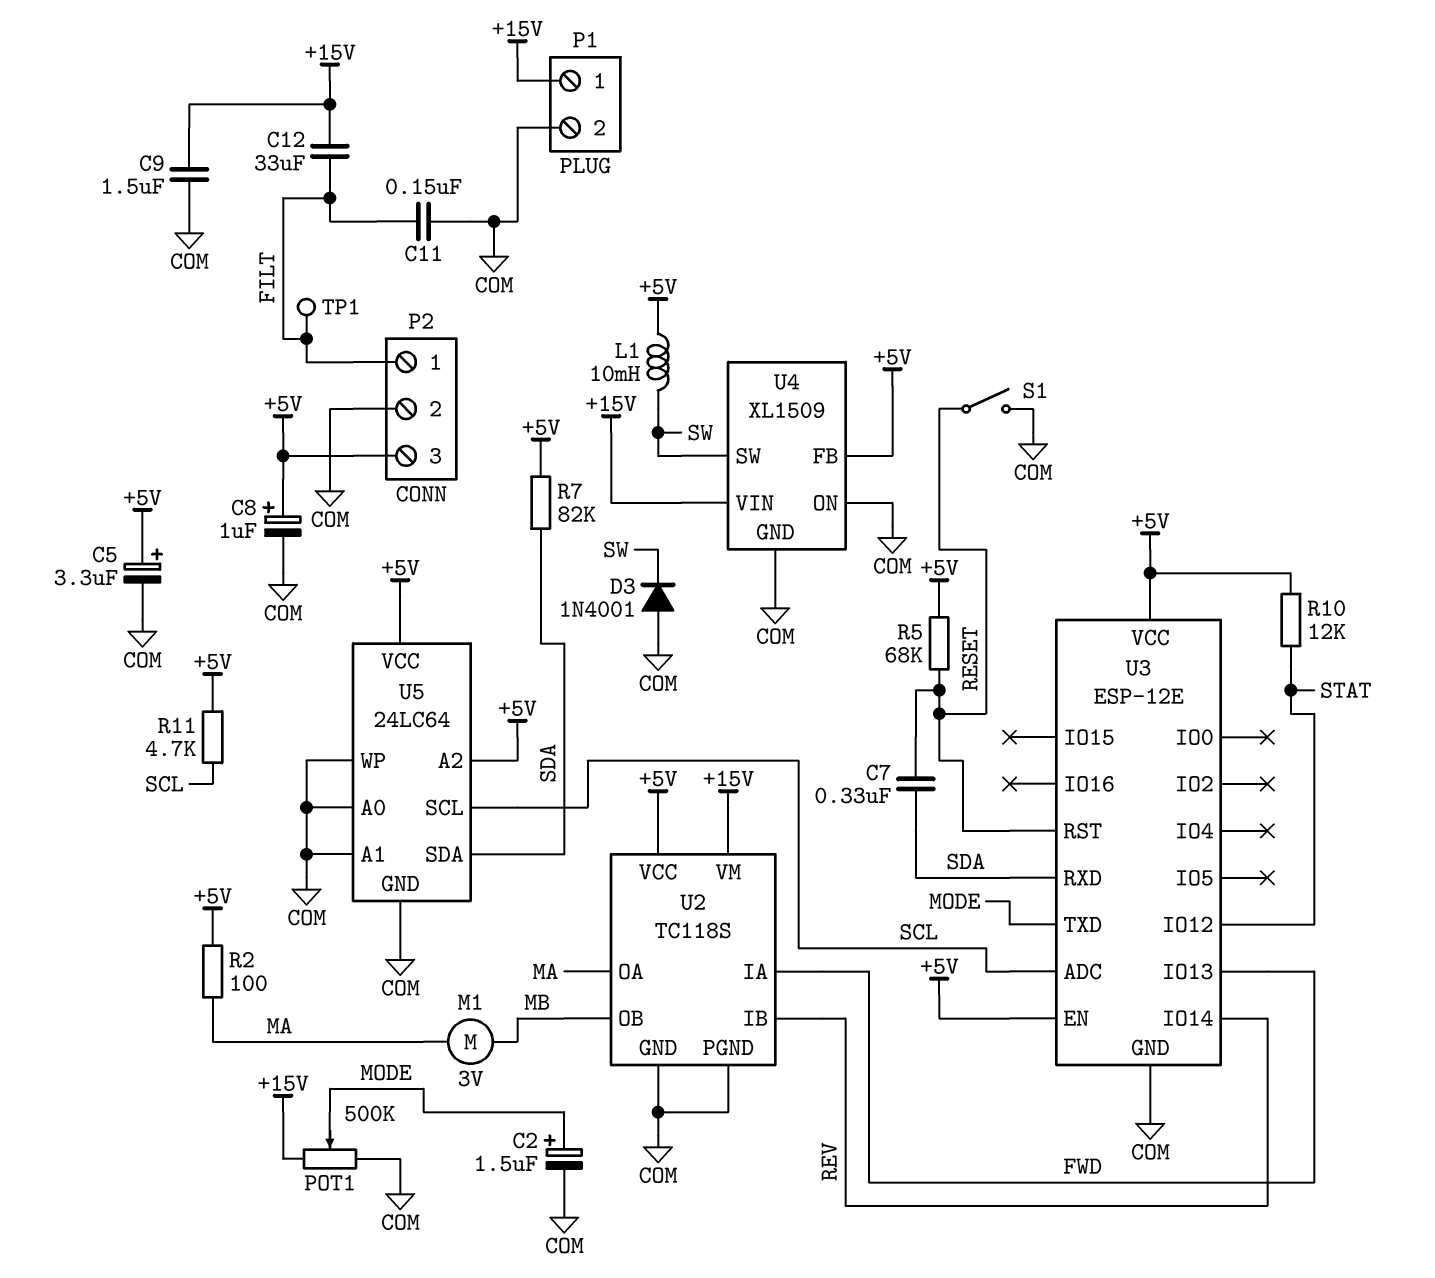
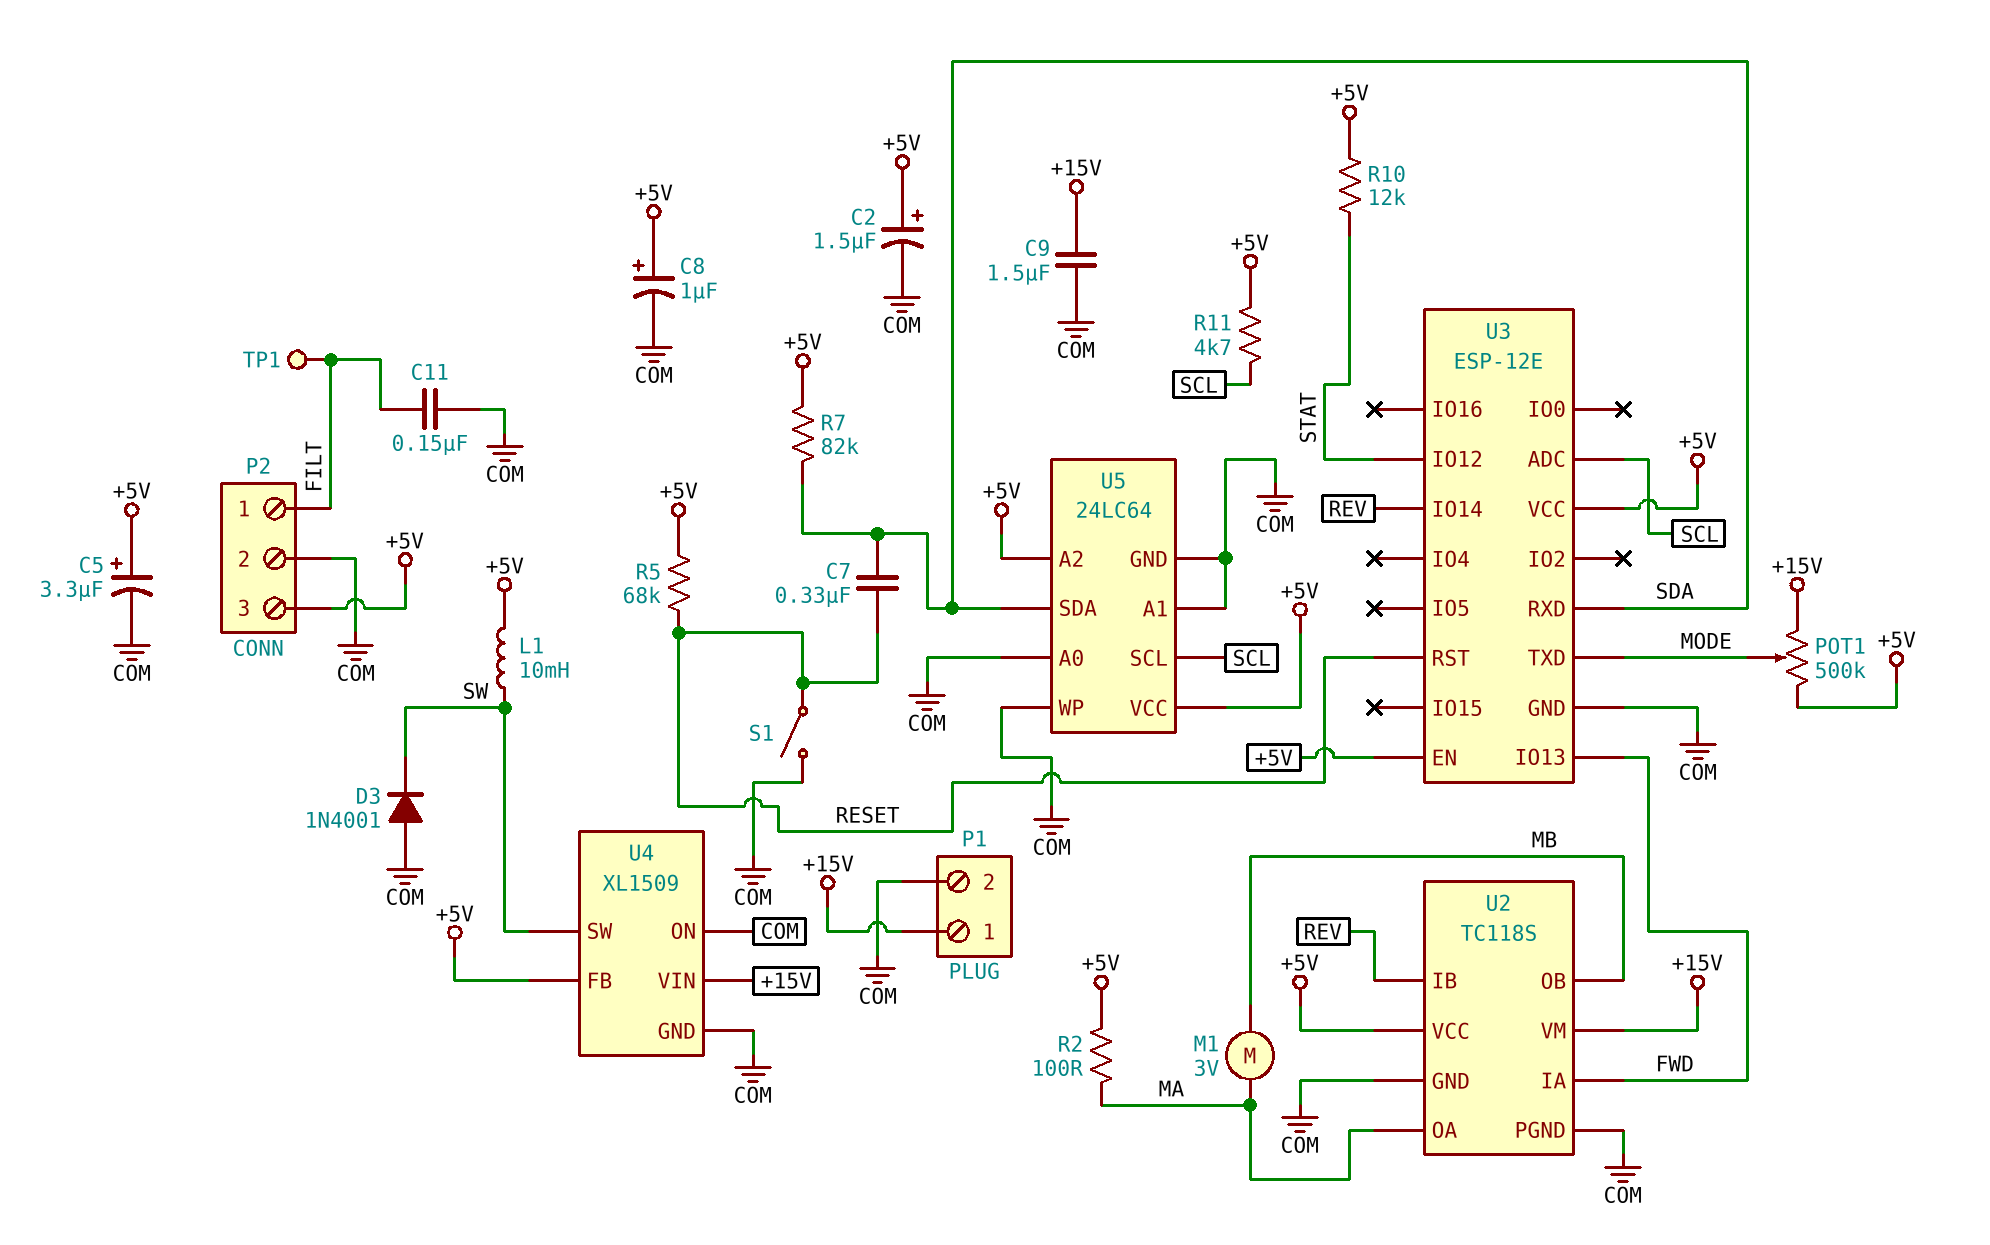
C2: 1.5uF (plus MODE, minus COM) -> 1.5uF (plus +5V, minus COM)
C12: 33uF (+15V, FILT) -> none
POT1: 500k (+15V, COM, wiper MODE) -> 500k (+5V, +15V, wiper MODE)

